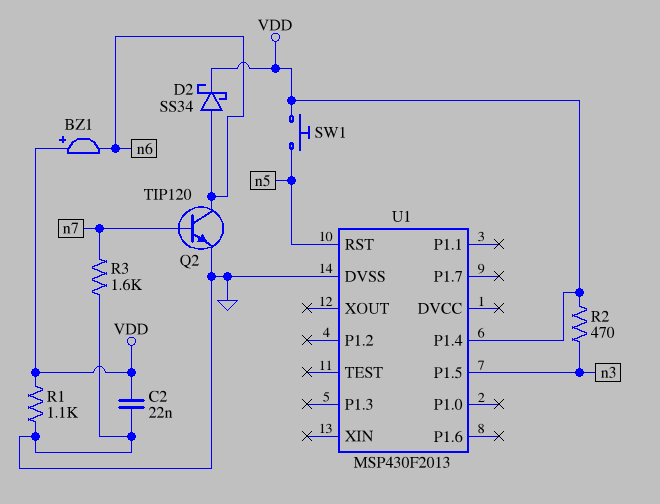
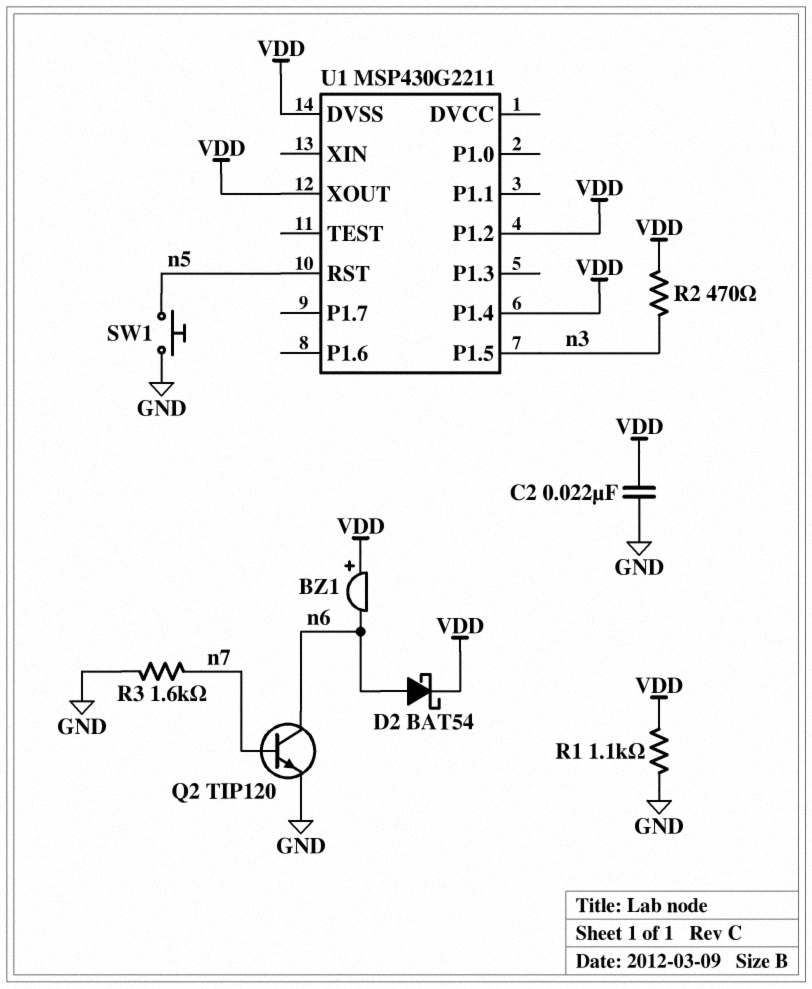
D2: schottky SS34 (A n6, K VDD) -> schottky BAT54 (A n6, K VDD)
SW1: button (VDD, n5) -> button (GND, n5)
U1: MSP430F2013 -> MSP430G2211
U1 pin DVSS: GND -> VDD
U1 pin P1.2: none -> VDD
U1 pin XOUT: none -> VDD

